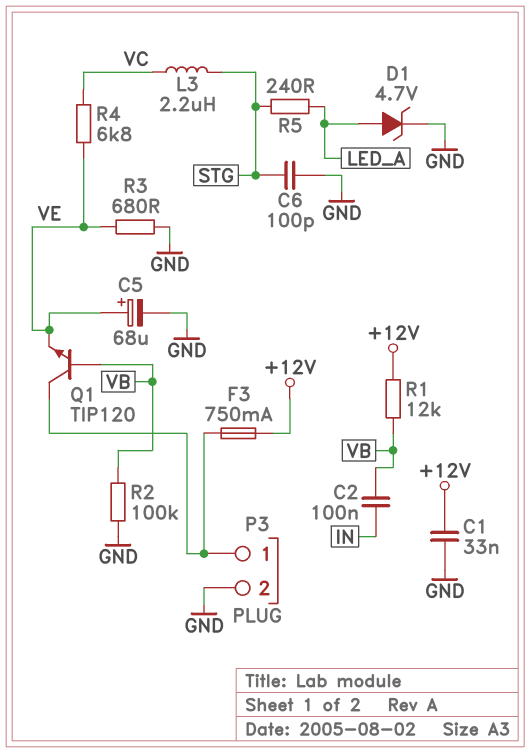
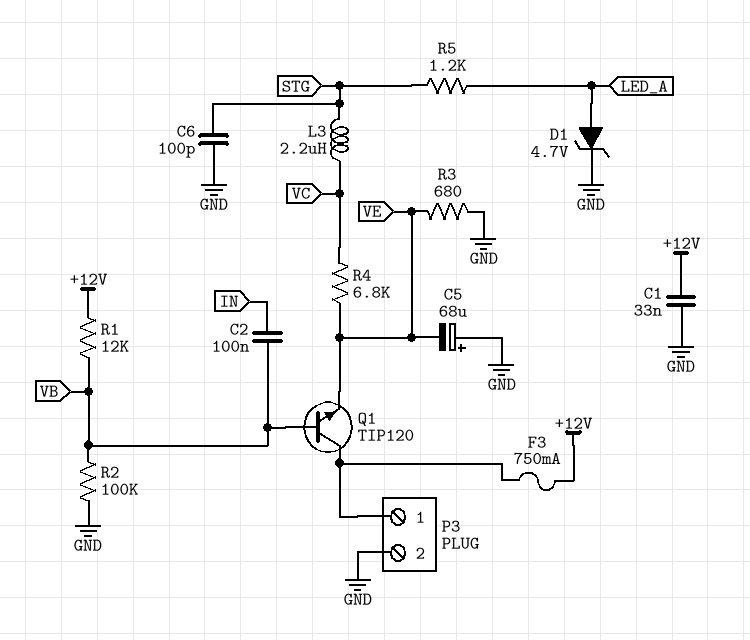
C5: 68uF (plus VE, minus GND) -> 68uF (plus GND, minus VE)
R5: 240 (LED_A, STG) -> 1.2k (LED_A, STG)

